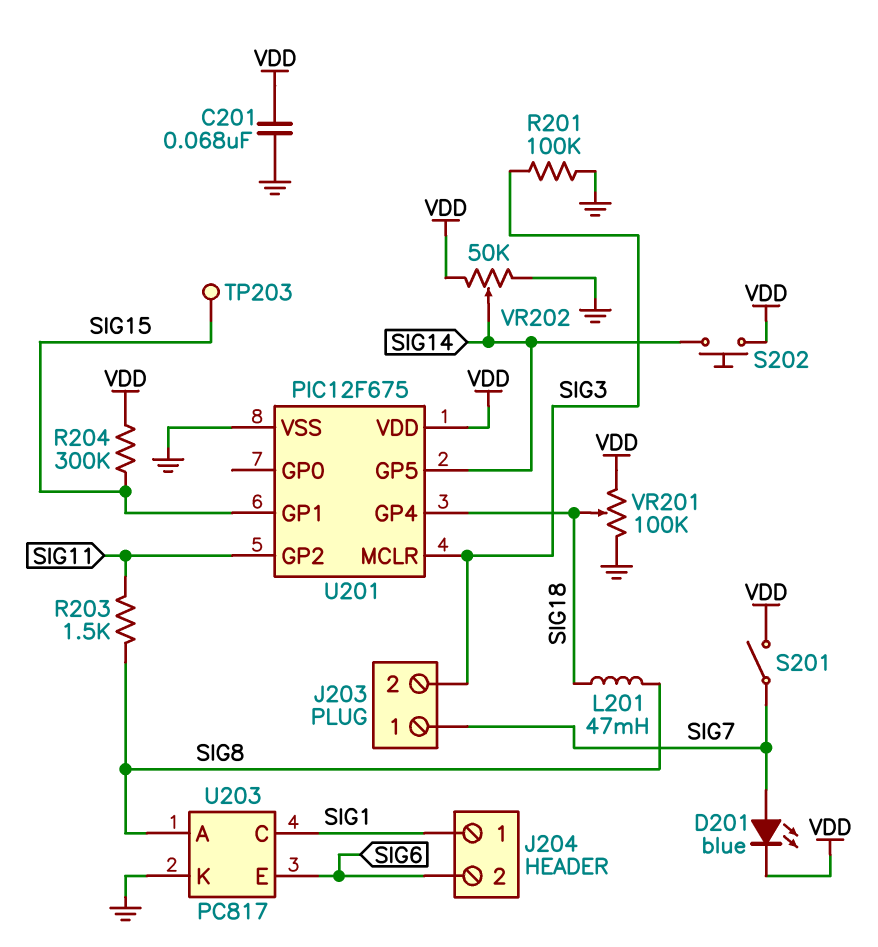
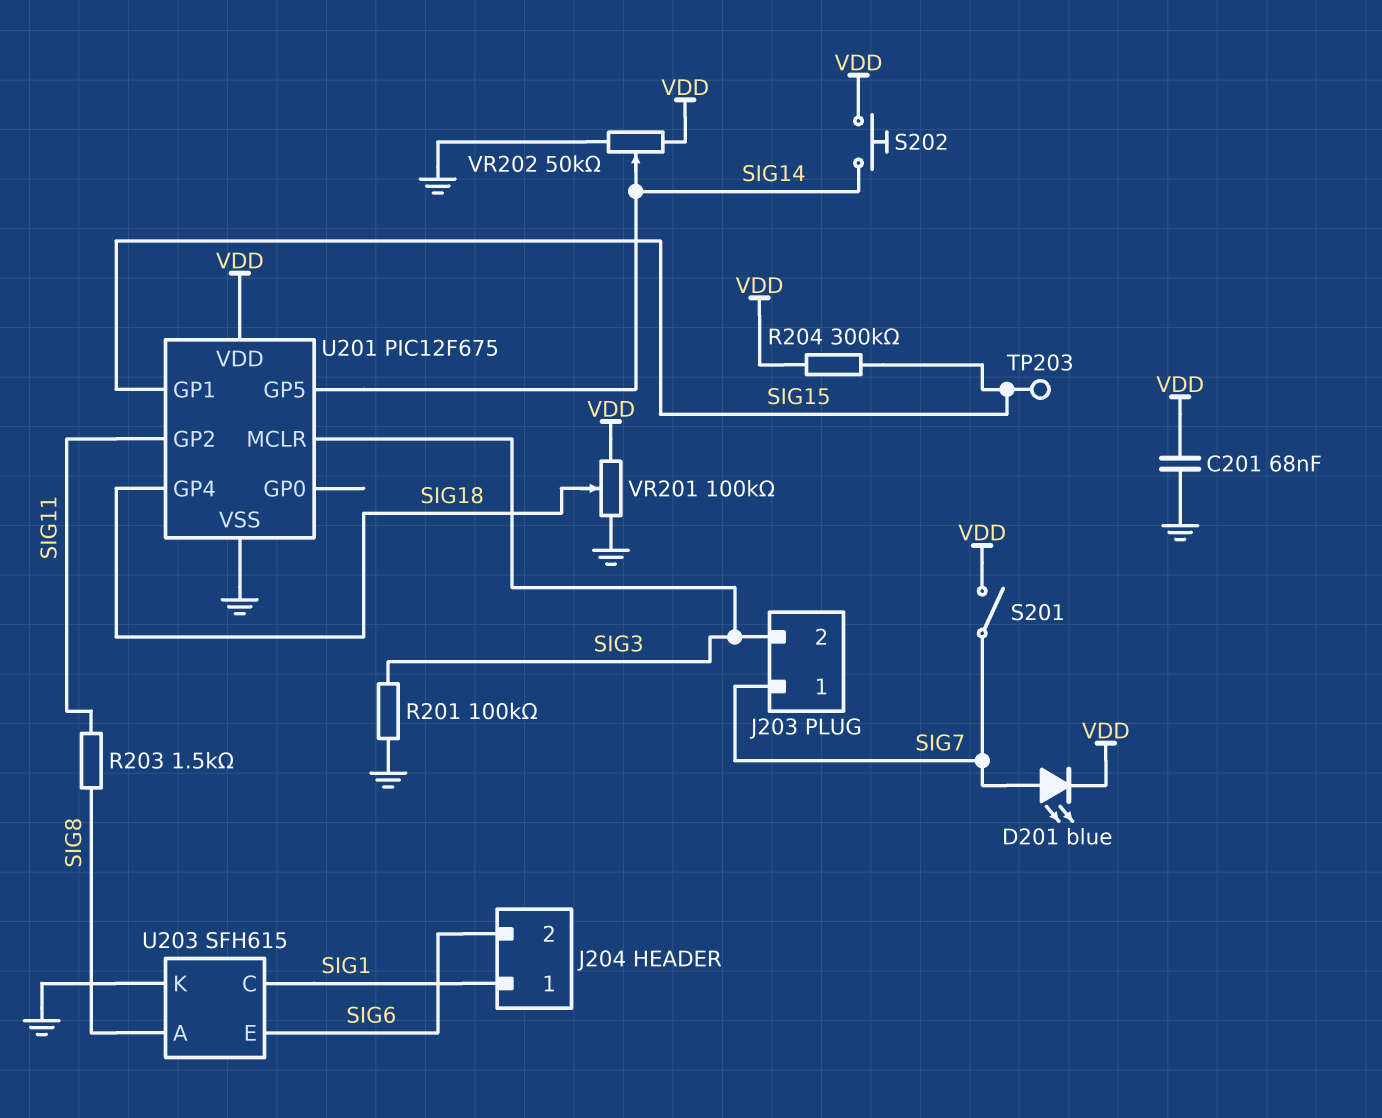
L201: 47mH (SIG8, SIG18) -> none
U203: PC817 -> SFH615

